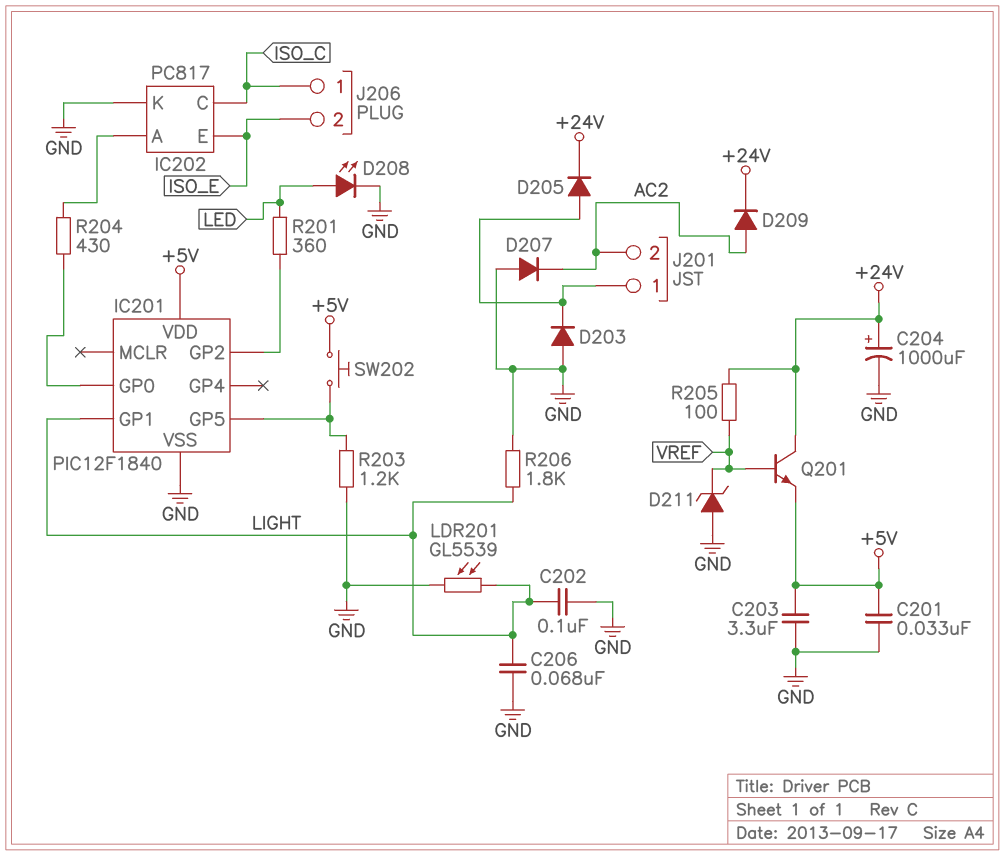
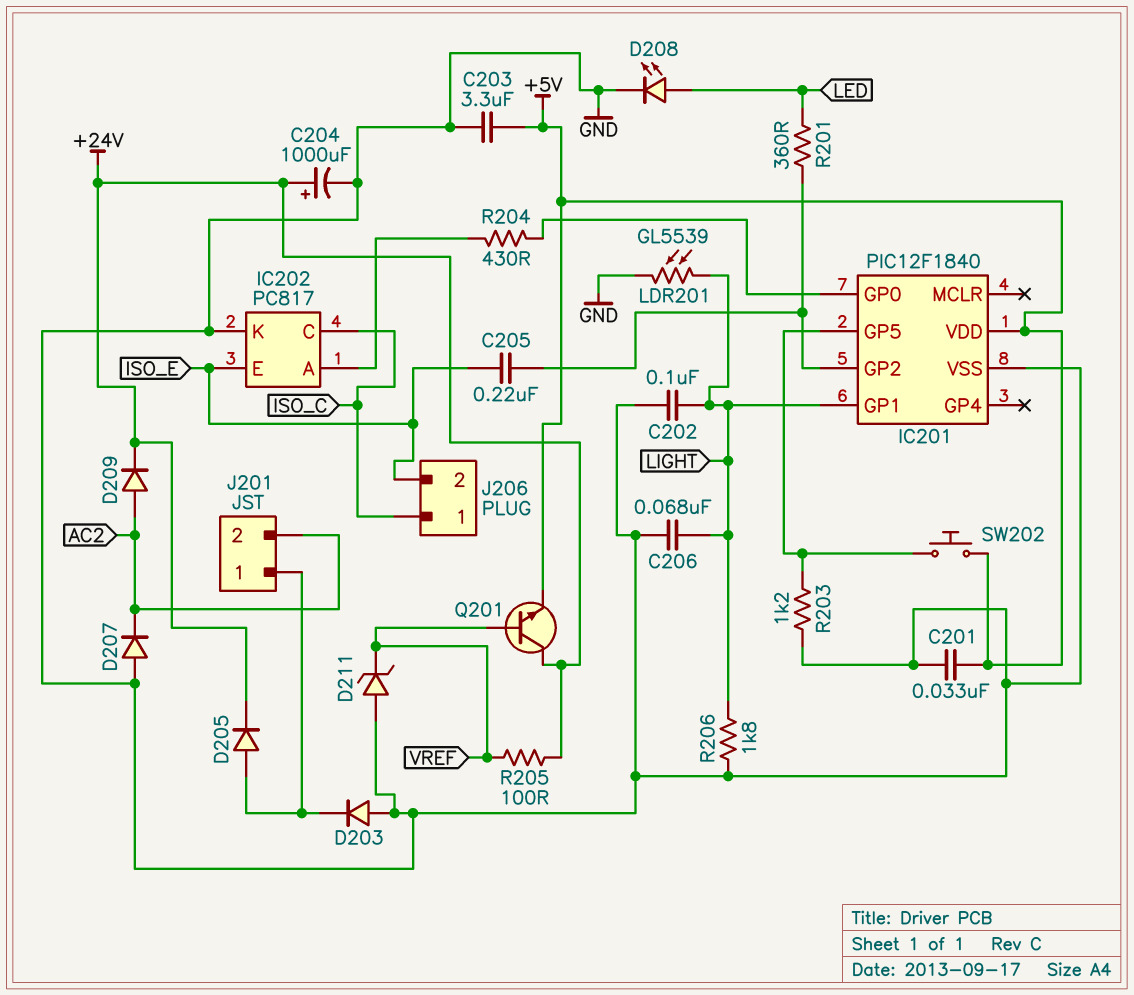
C205: none -> 220nF (IC201/GP2, ISO_E)

